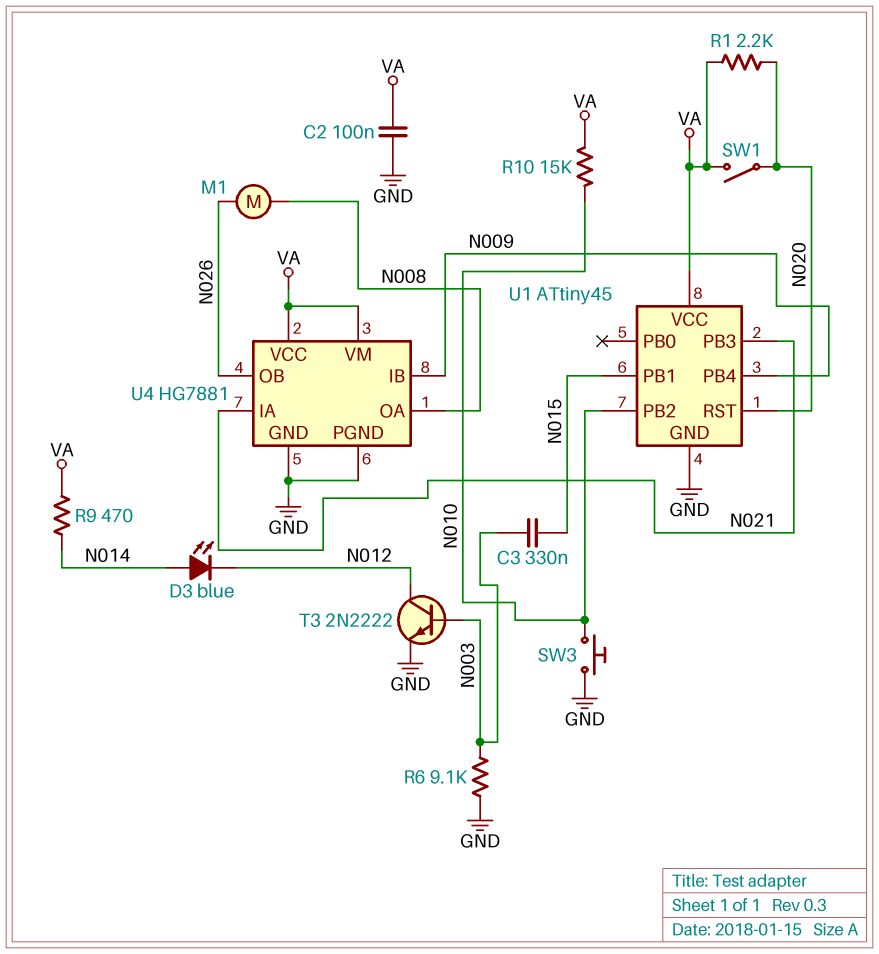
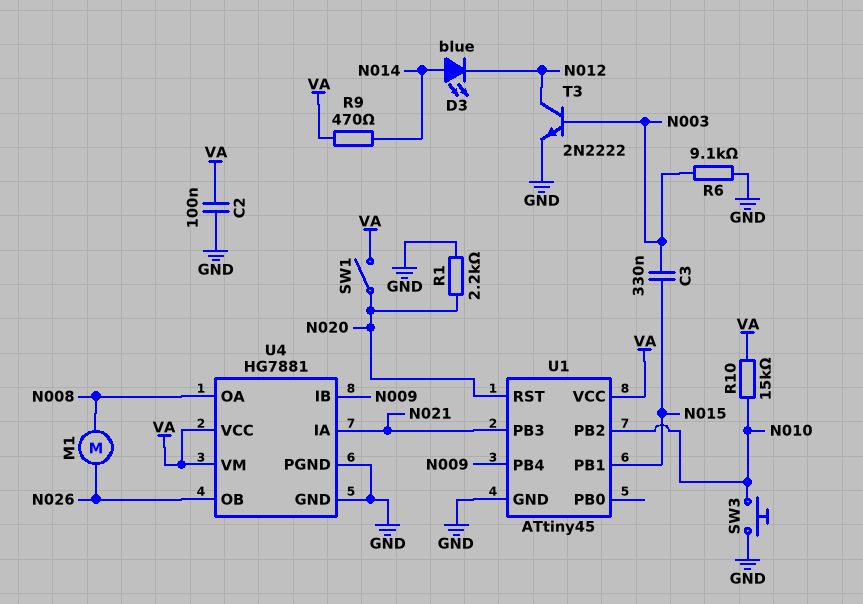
R1: 2.2k (N020, VA) -> 2.2k (GND, N020)

